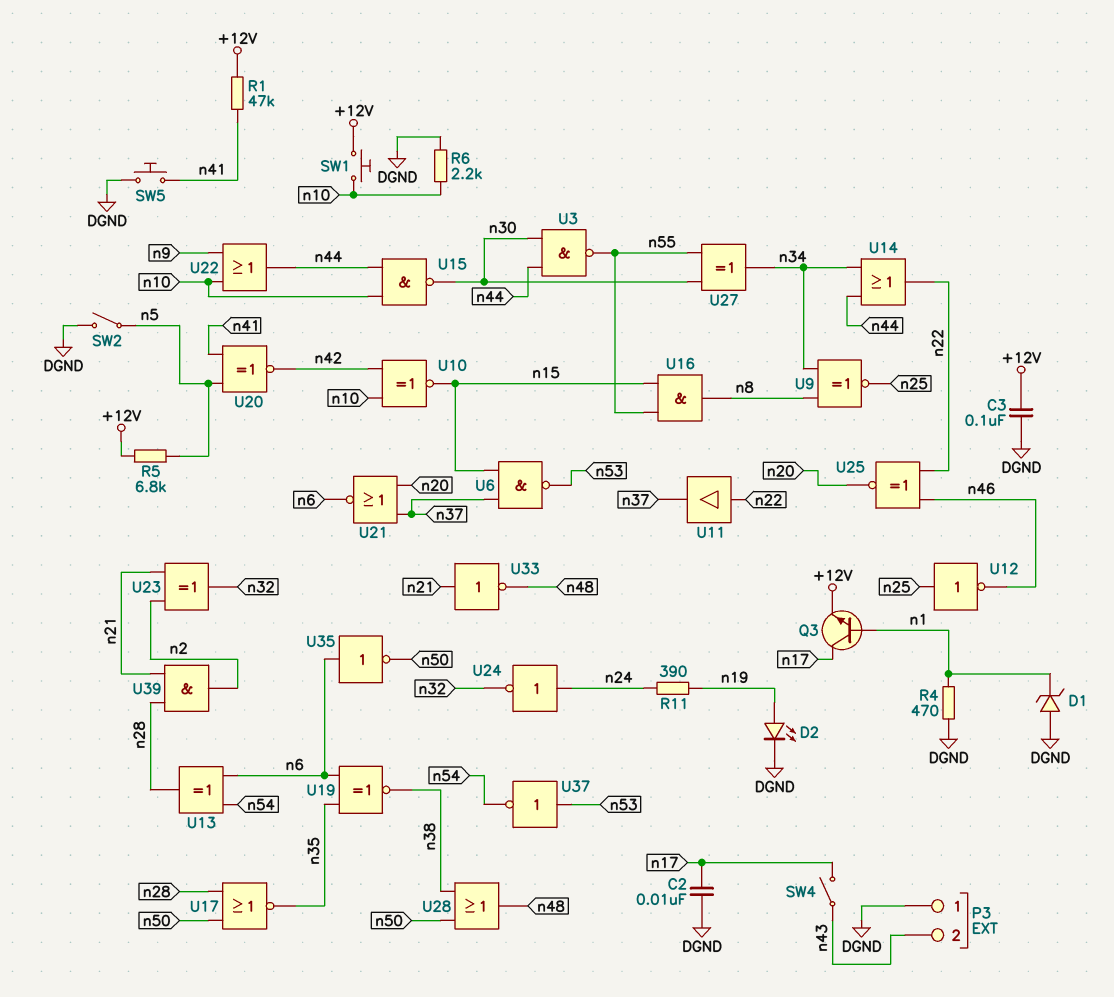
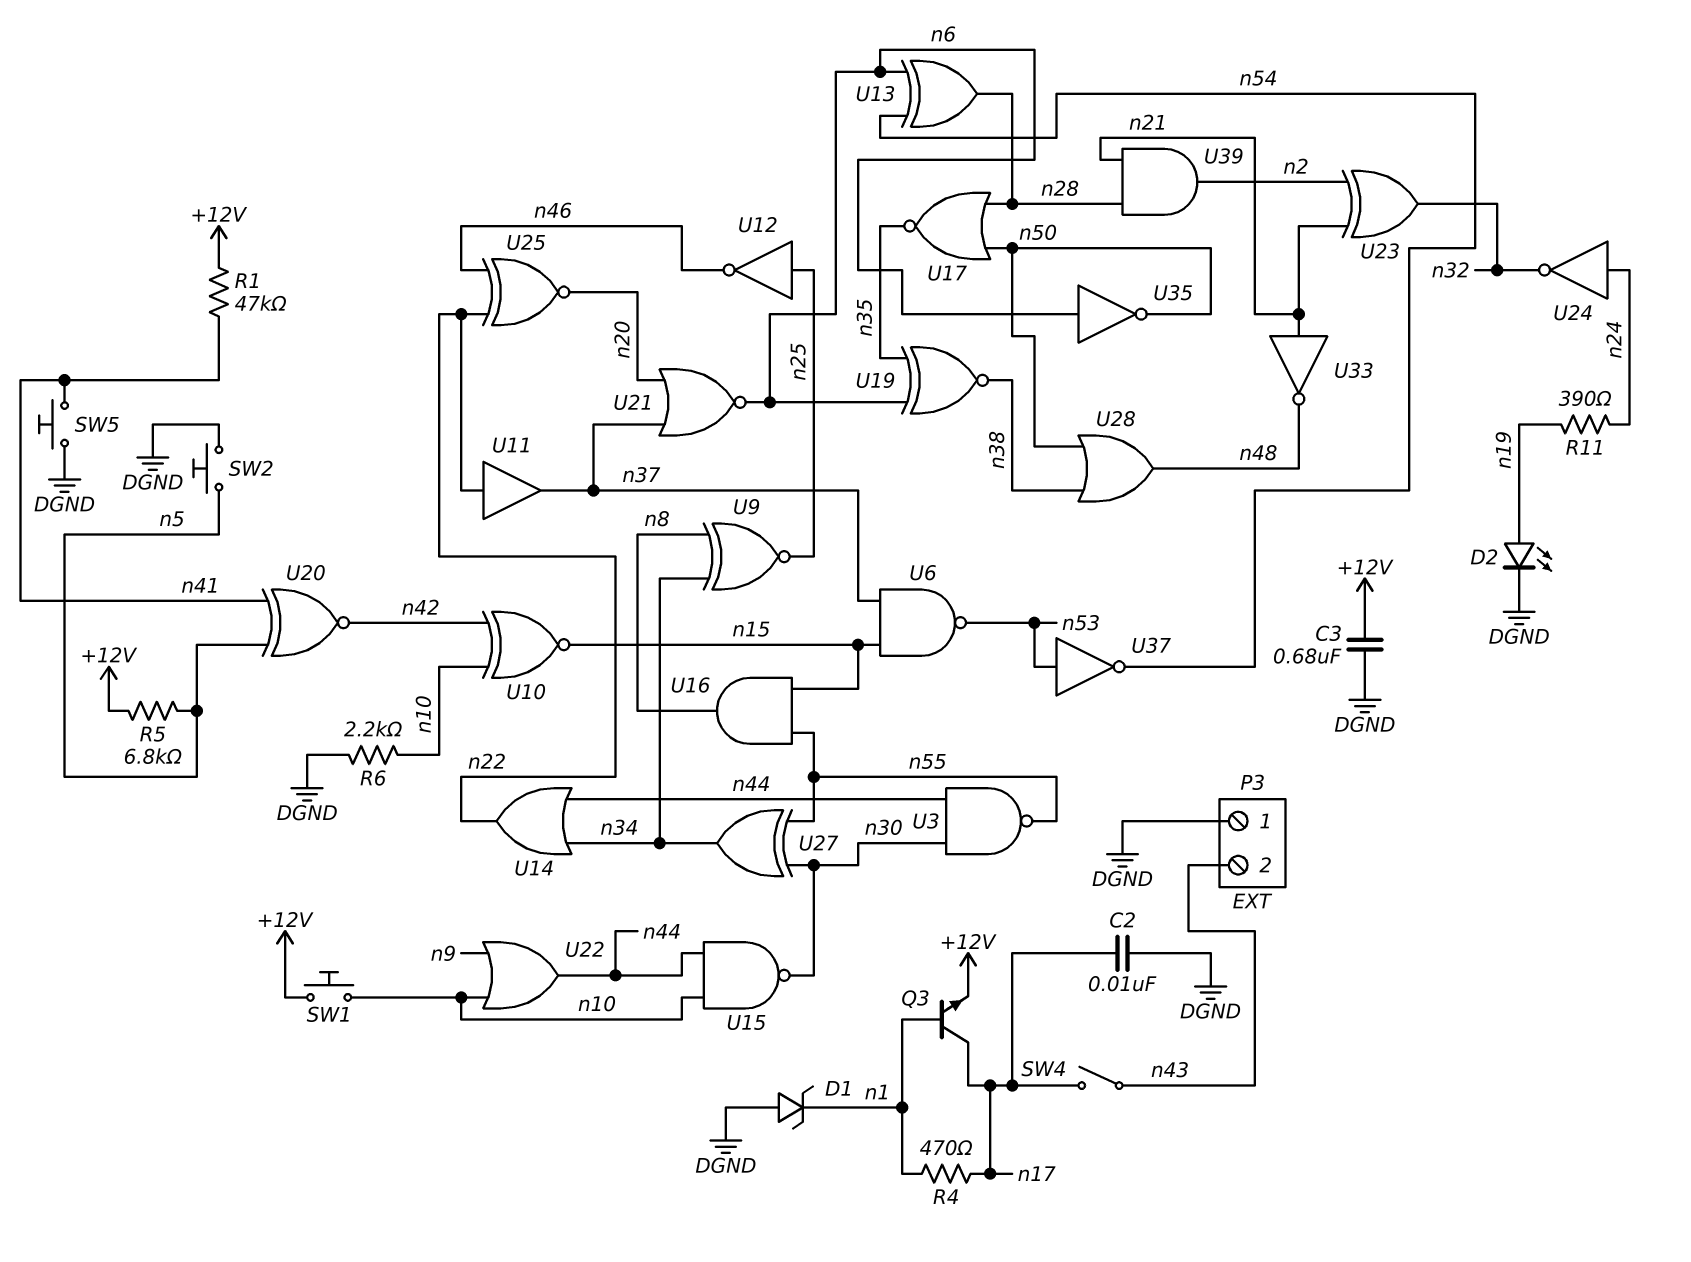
C3: 100nF (+12V, DGND) -> 680nF (+12V, DGND)
R4: 470 (DGND, n1) -> 470 (n1, n17)
SW2: switch (DGND, n5) -> button (DGND, n5)

